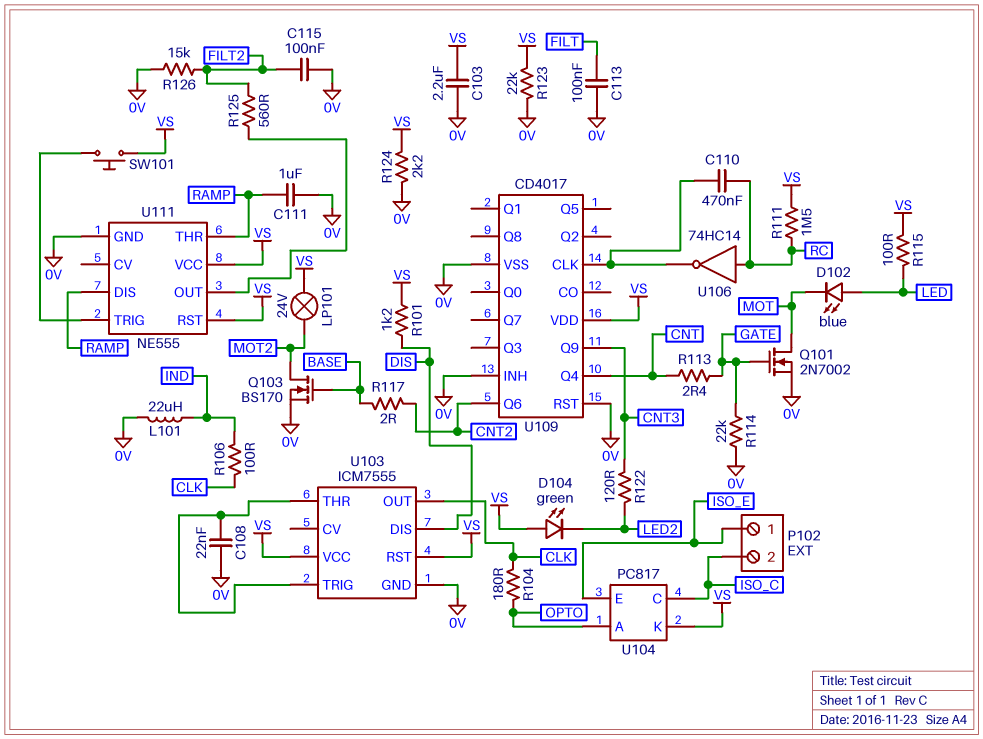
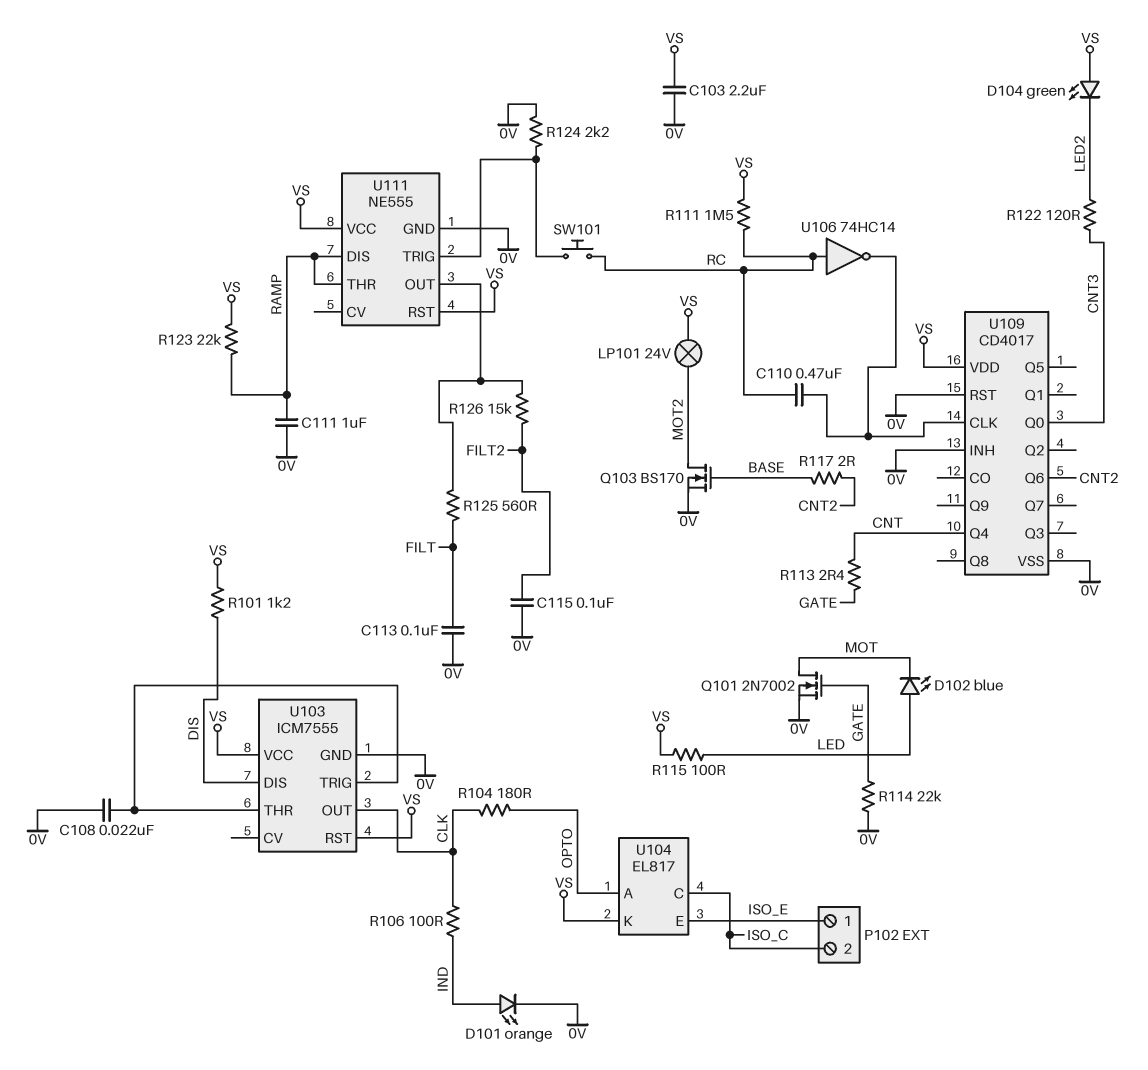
D101: none -> LED orange (A IND, K 0V)
L101: 22uH (0V, IND) -> none
R123: 22k (0V, VS) -> 22k (RAMP, VS)
R124: 2.2k (0V, VS) -> 2.2k (0V, U111/TRIG)
R125: 560 (FILT2, U111/OUT) -> 560 (FILT, U111/OUT)
R126: 15k (0V, FILT2) -> 15k (FILT2, U111/OUT)
SW101: button (U111/TRIG, VS) -> button (RC, U111/TRIG)
U104: PC817 -> EL817
U109 pin Q0: none -> CNT3
U109 pin Q9: CNT3 -> none

